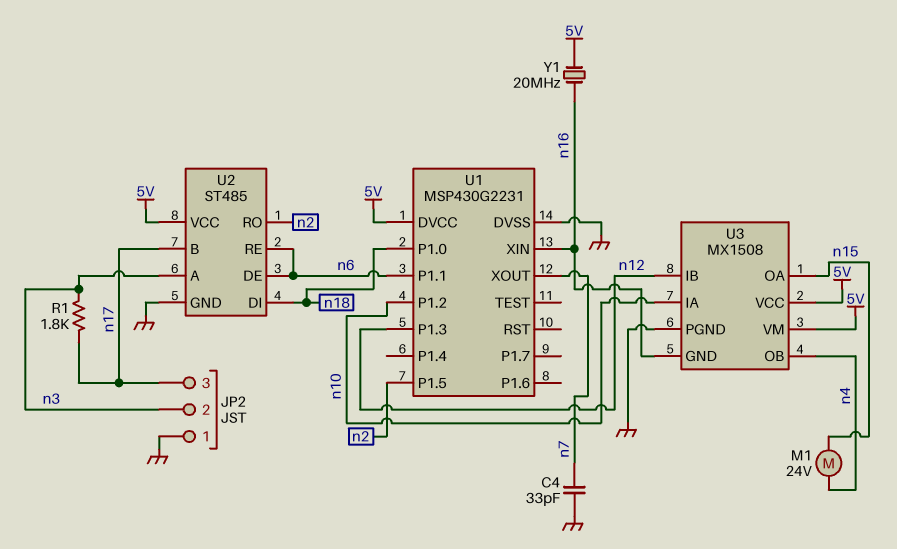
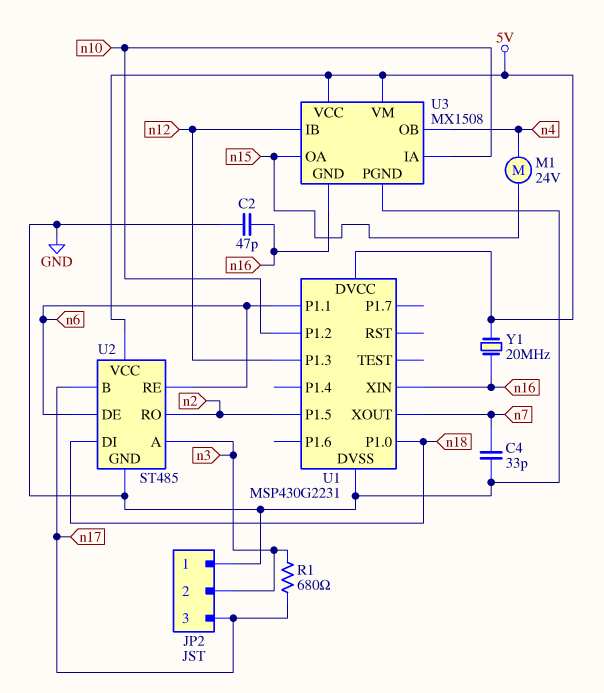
C2: none -> 47pF (GND, n16)
R1: 1.8k (n3, n17) -> 680 (n3, n17)

